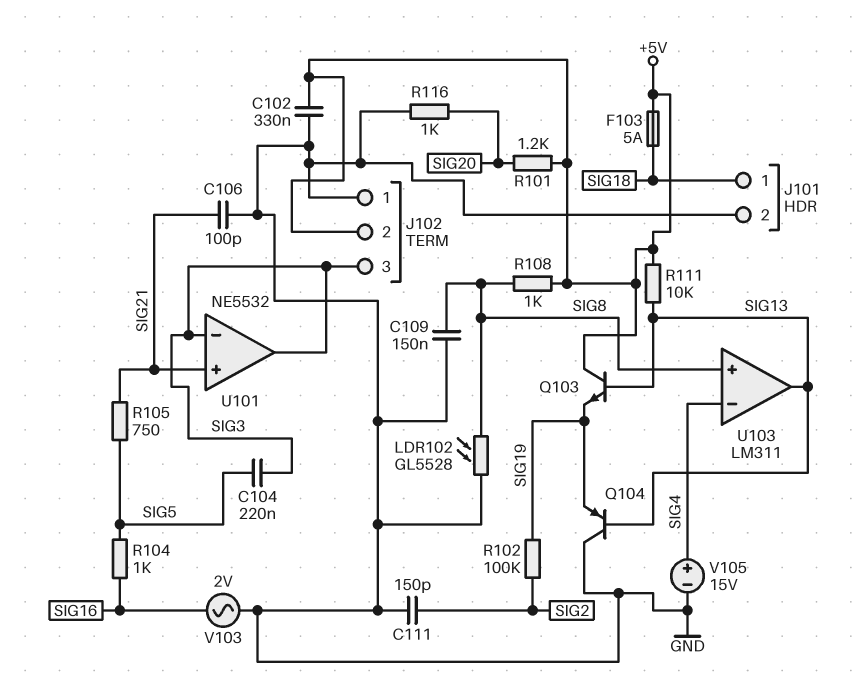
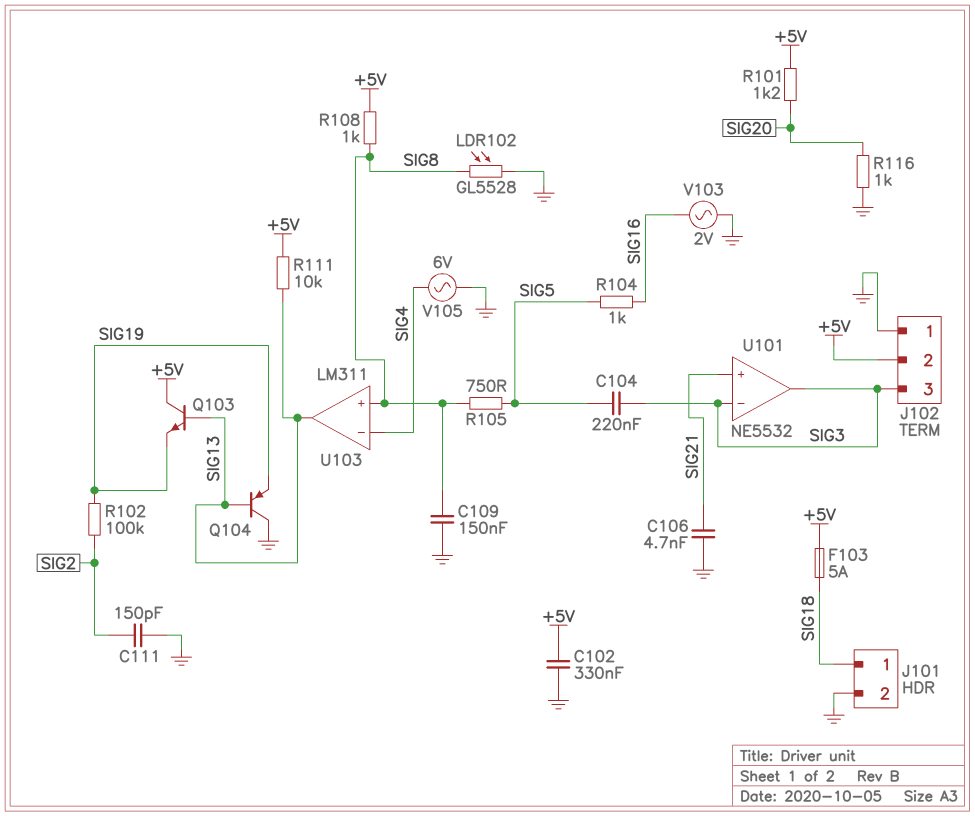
C106: 100pF (GND, SIG21) -> 4.7nF (GND, SIG21)
R105: 750 (SIG5, SIG21) -> 750 (SIG5, SIG8)
V105: 15V (plus SIG4, minus GND) -> AC 6V (GND, SIG4)

